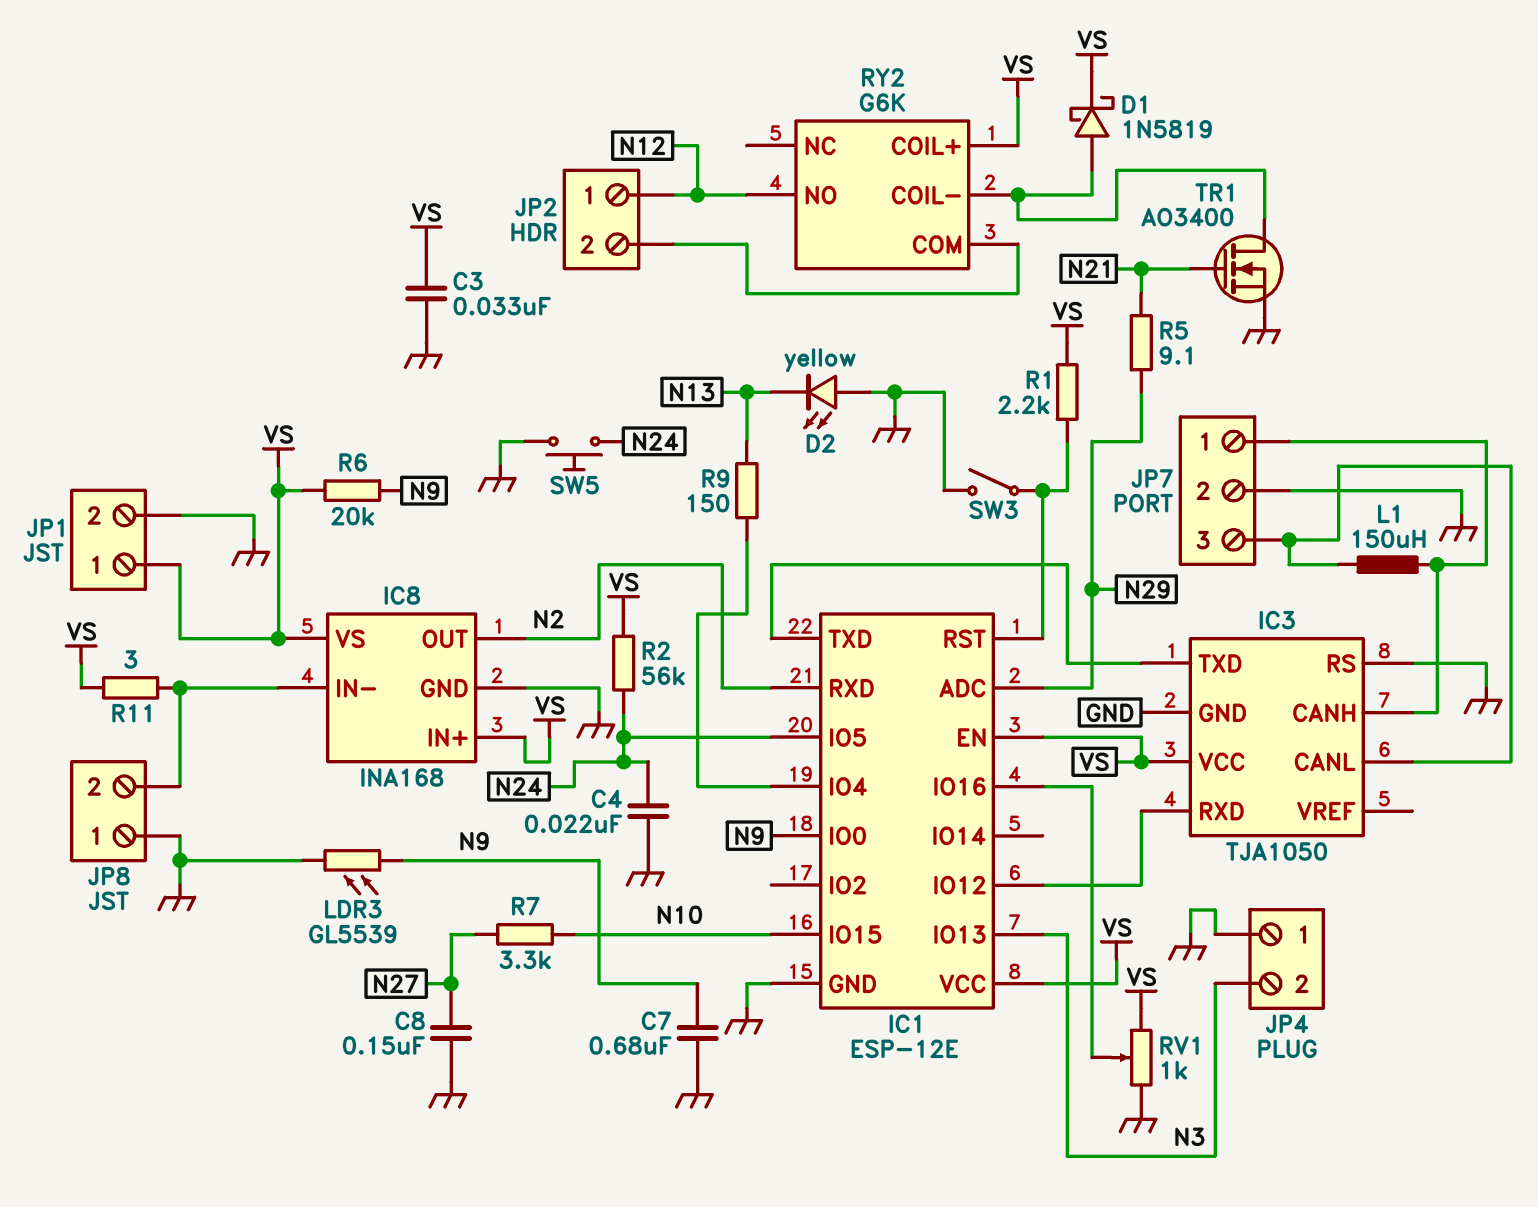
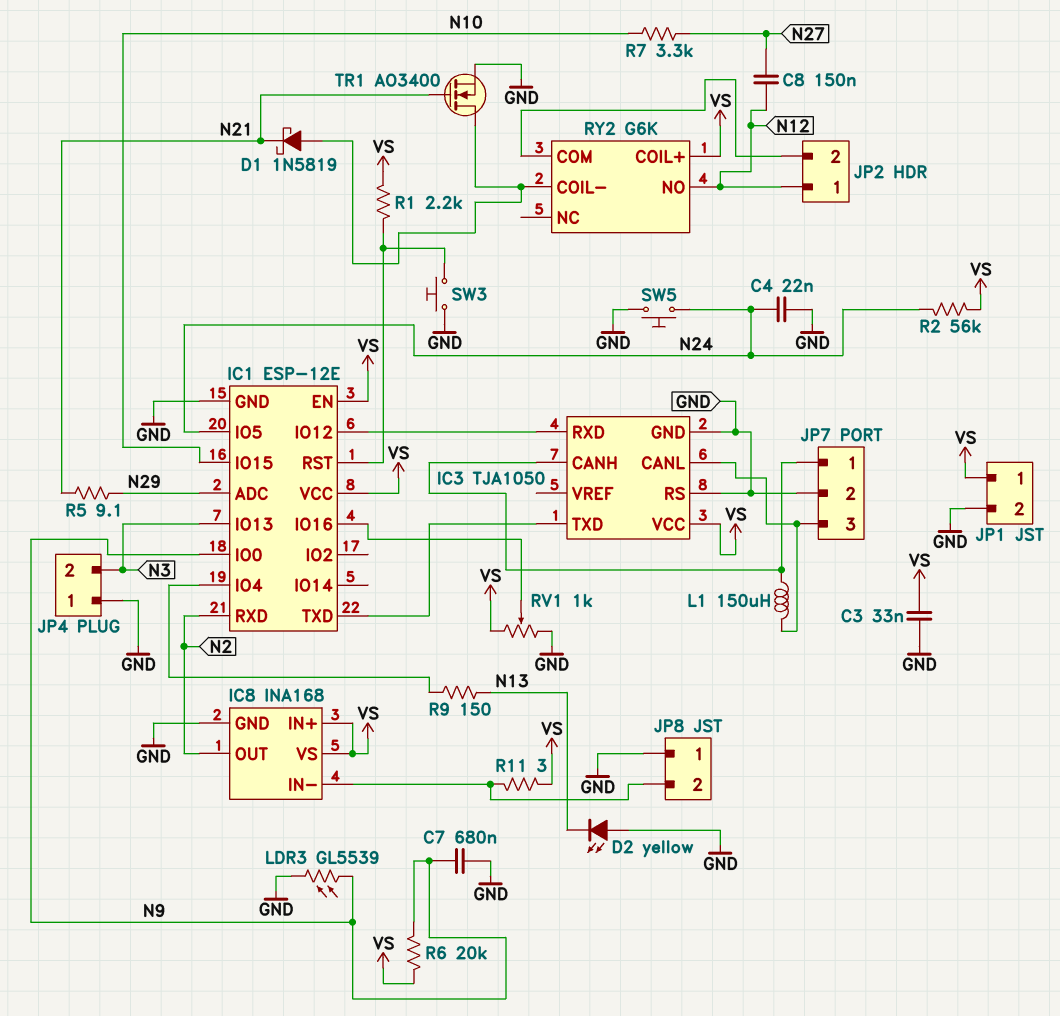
C8: 150nF (GND, N27) -> 150nF (N12, N27)
D1: schottky 1N5819 (A RY2/COIL-, K VS) -> schottky 1N5819 (A RY2/COIL-, K N21)
SW3: switch (GND, IC1/RST) -> button (GND, IC1/RST)

